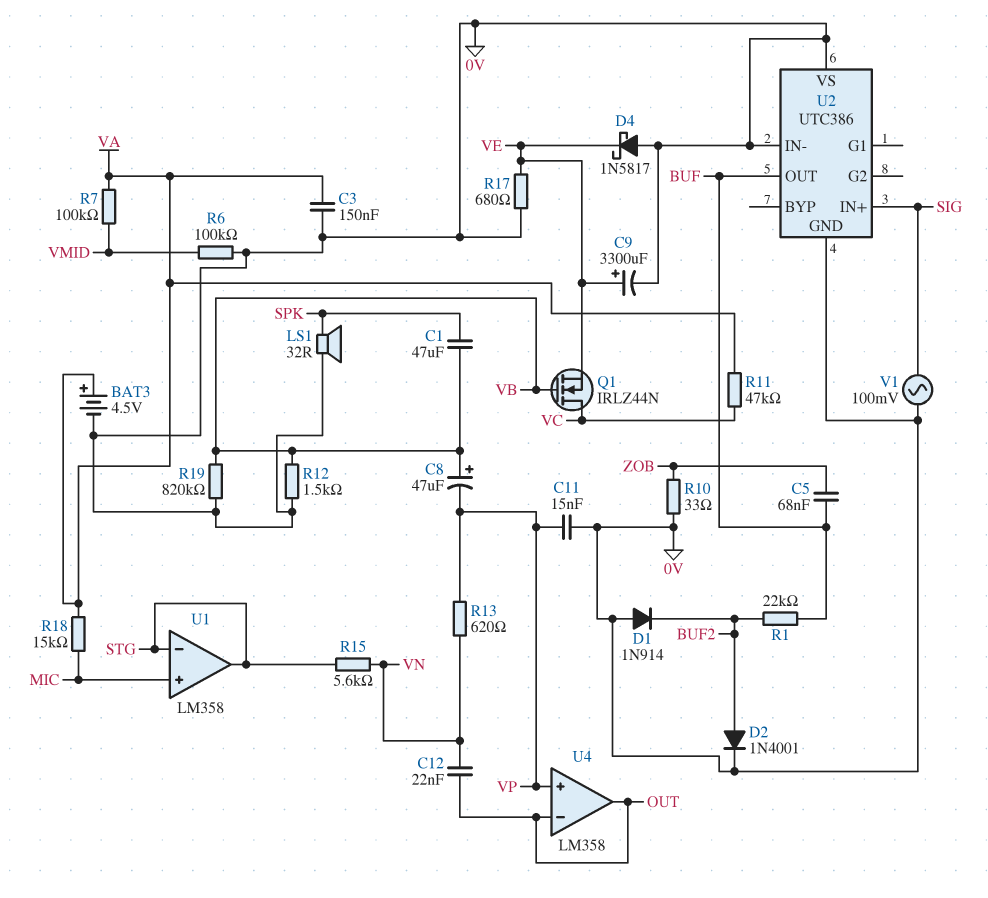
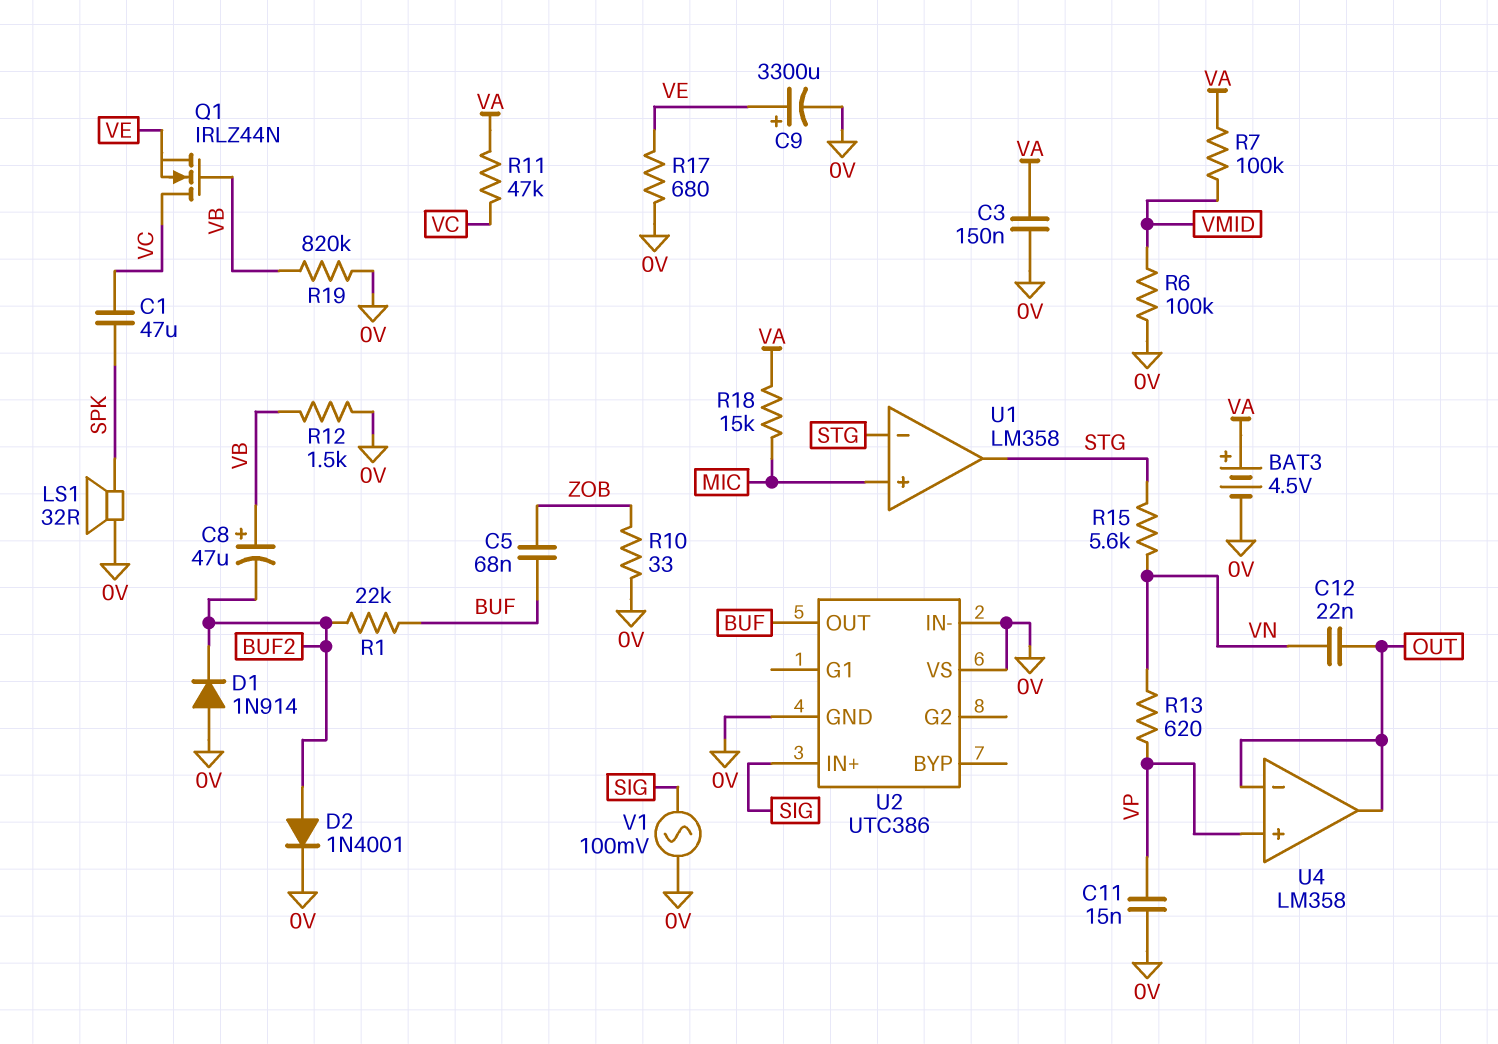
C1: 47uF (SPK, VB) -> 47uF (SPK, VC)
C8: 47uF (plus VB, minus VP) -> 47uF (plus VB, minus BUF2)
D4: schottky 1N5817 (A 0V, K VE) -> none

